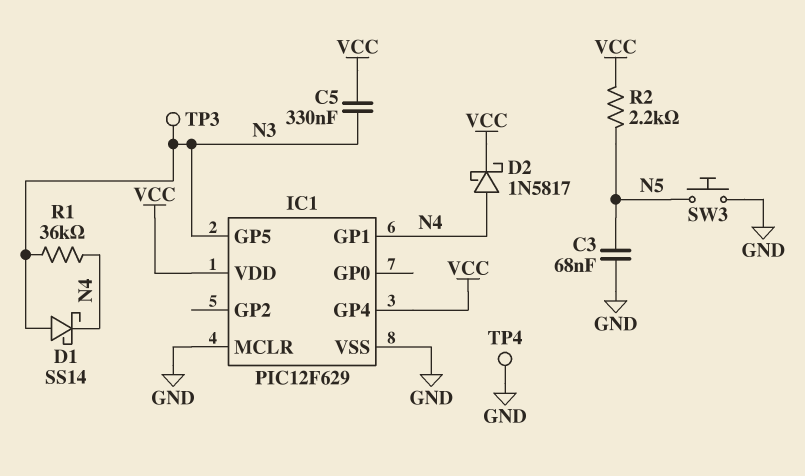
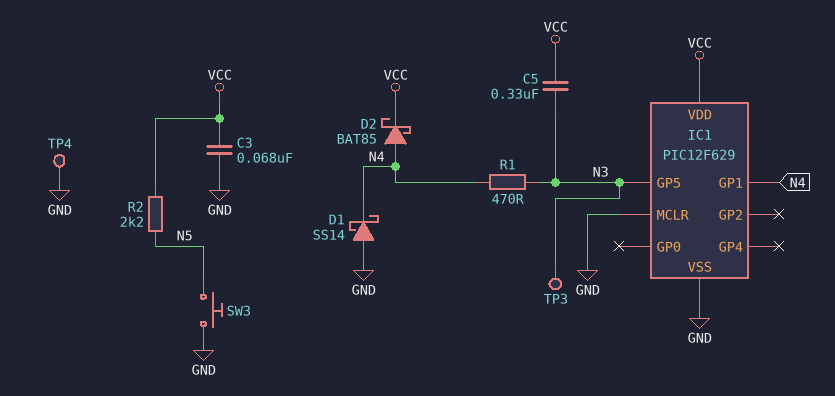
C3: 68nF (GND, N5) -> 68nF (GND, VCC)
D1: schottky SS14 (A N3, K N4) -> schottky SS14 (A GND, K N4)
D2: schottky 1N5817 (A N4, K VCC) -> schottky BAT85 (A N4, K VCC)
IC1 pin GP4: VCC -> none
R1: 36k (N3, N4) -> 470 (N3, N4)

